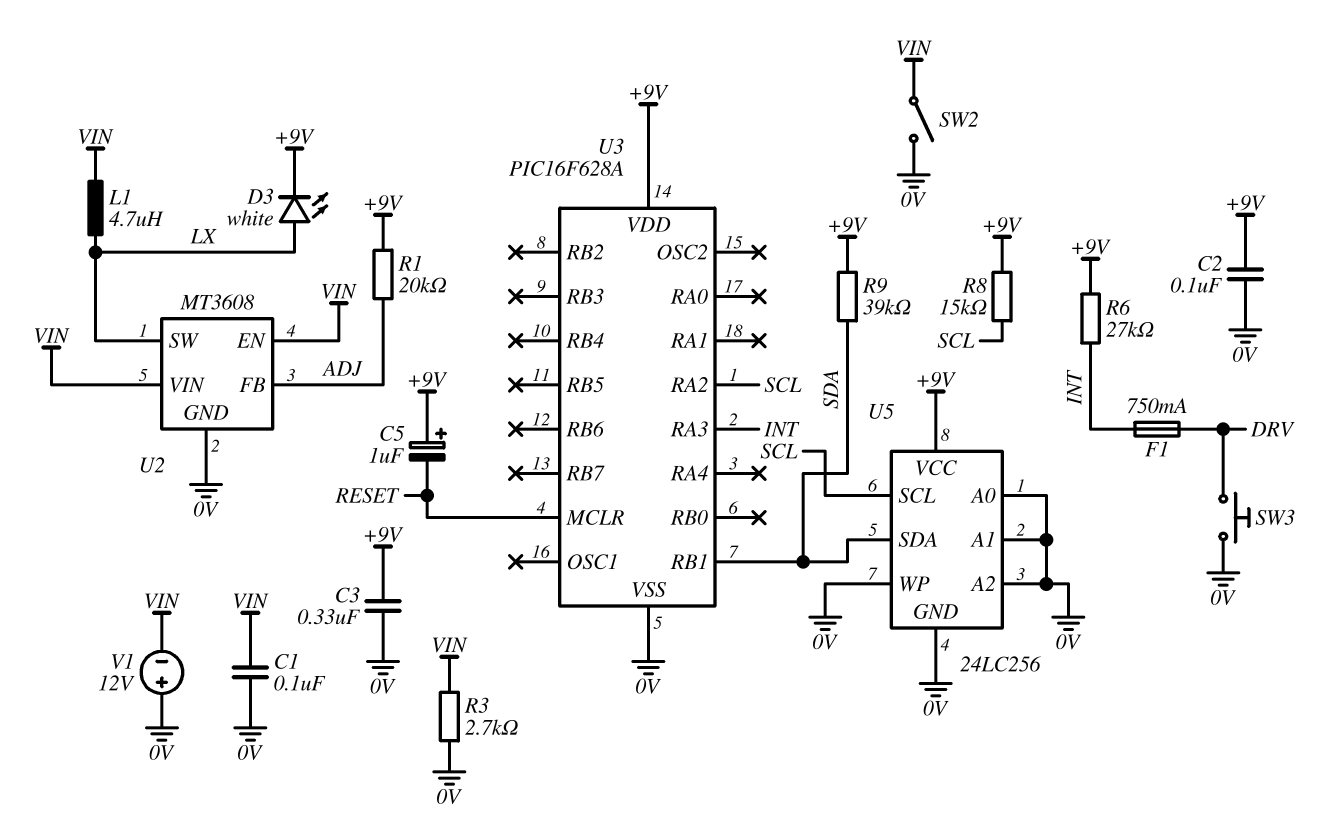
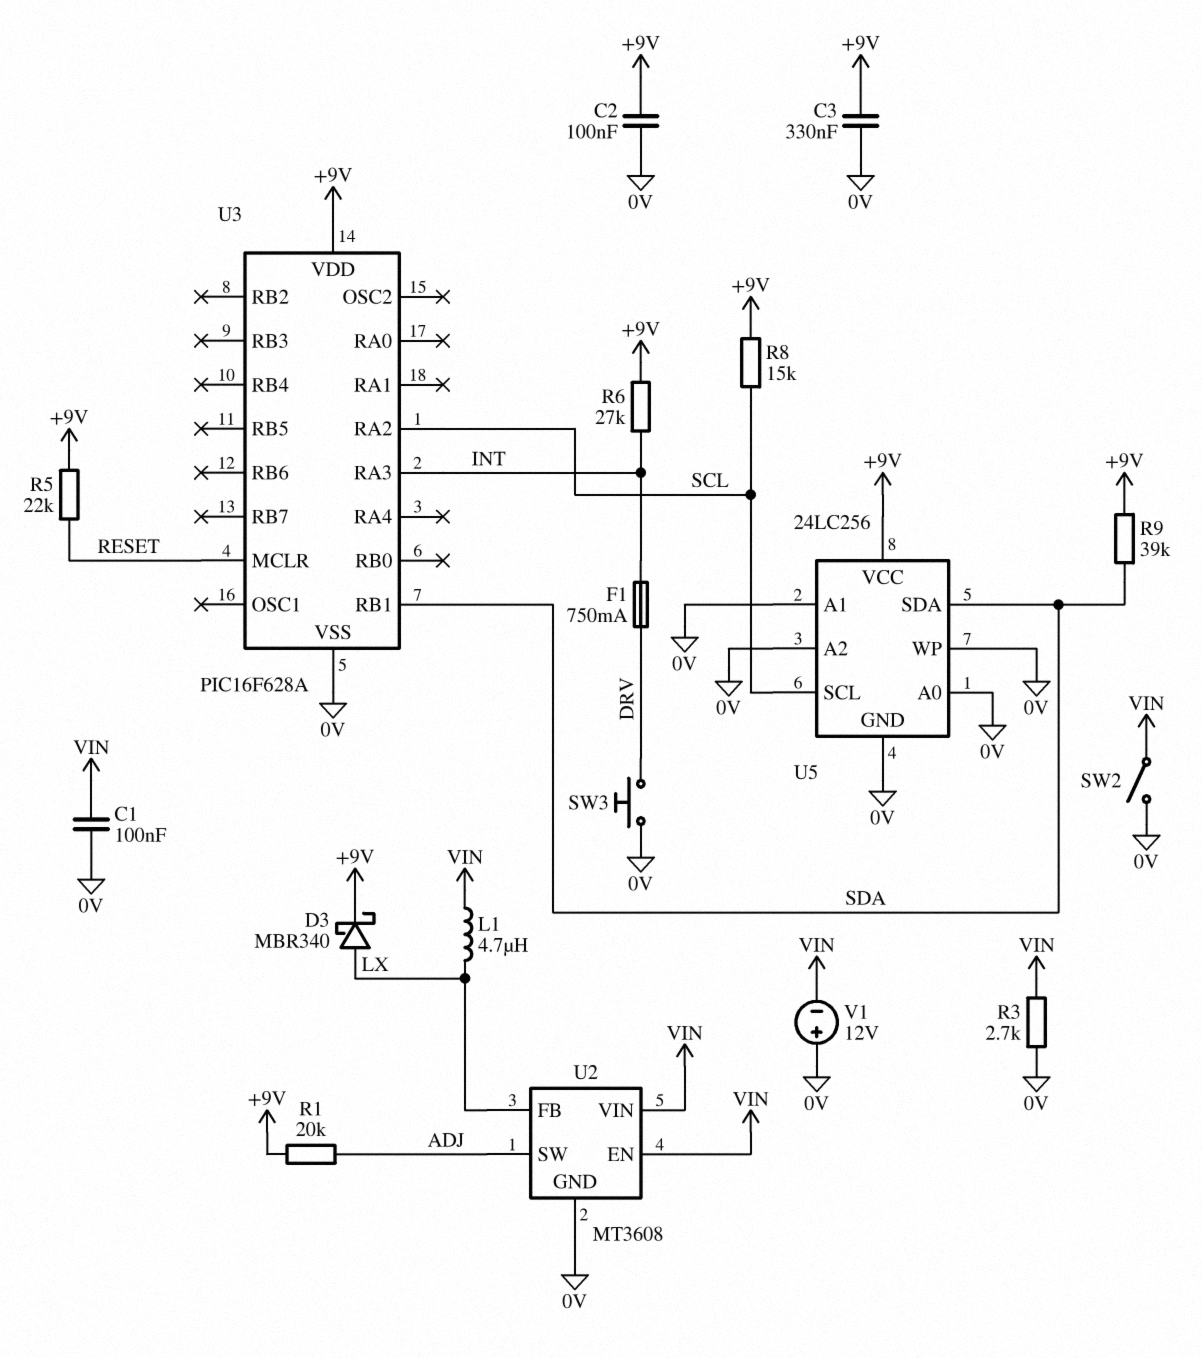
C5: 1uF (plus +9V, minus RESET) -> none
D3: LED white (A LX, K +9V) -> schottky MBR340 (A LX, K +9V)
R5: none -> 22k (+9V, RESET)
U2 pin FB: ADJ -> LX
U2 pin SW: LX -> ADJ

